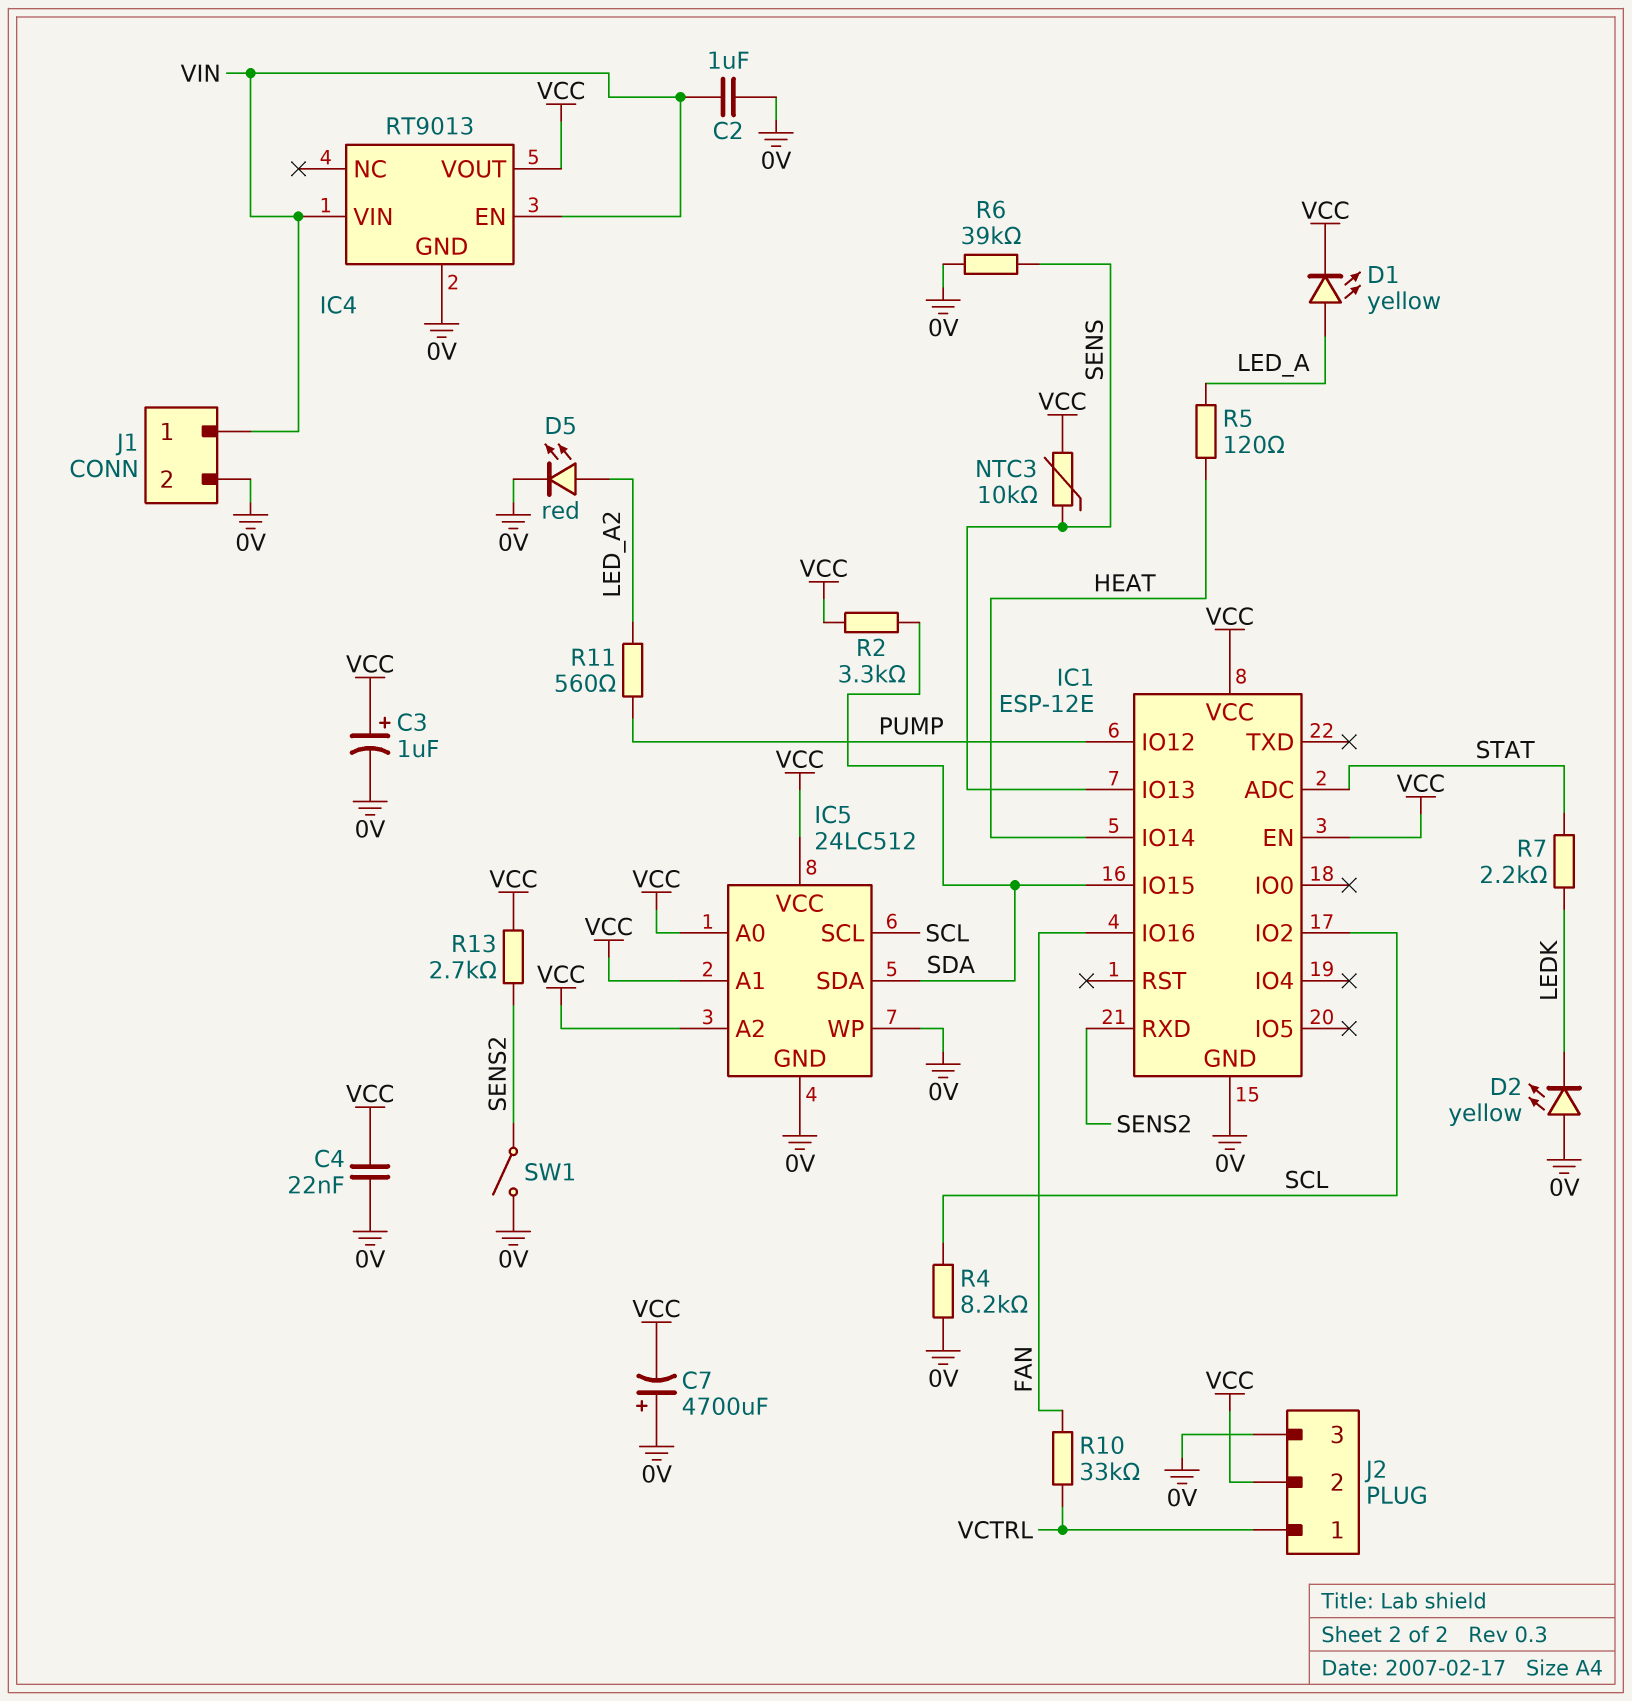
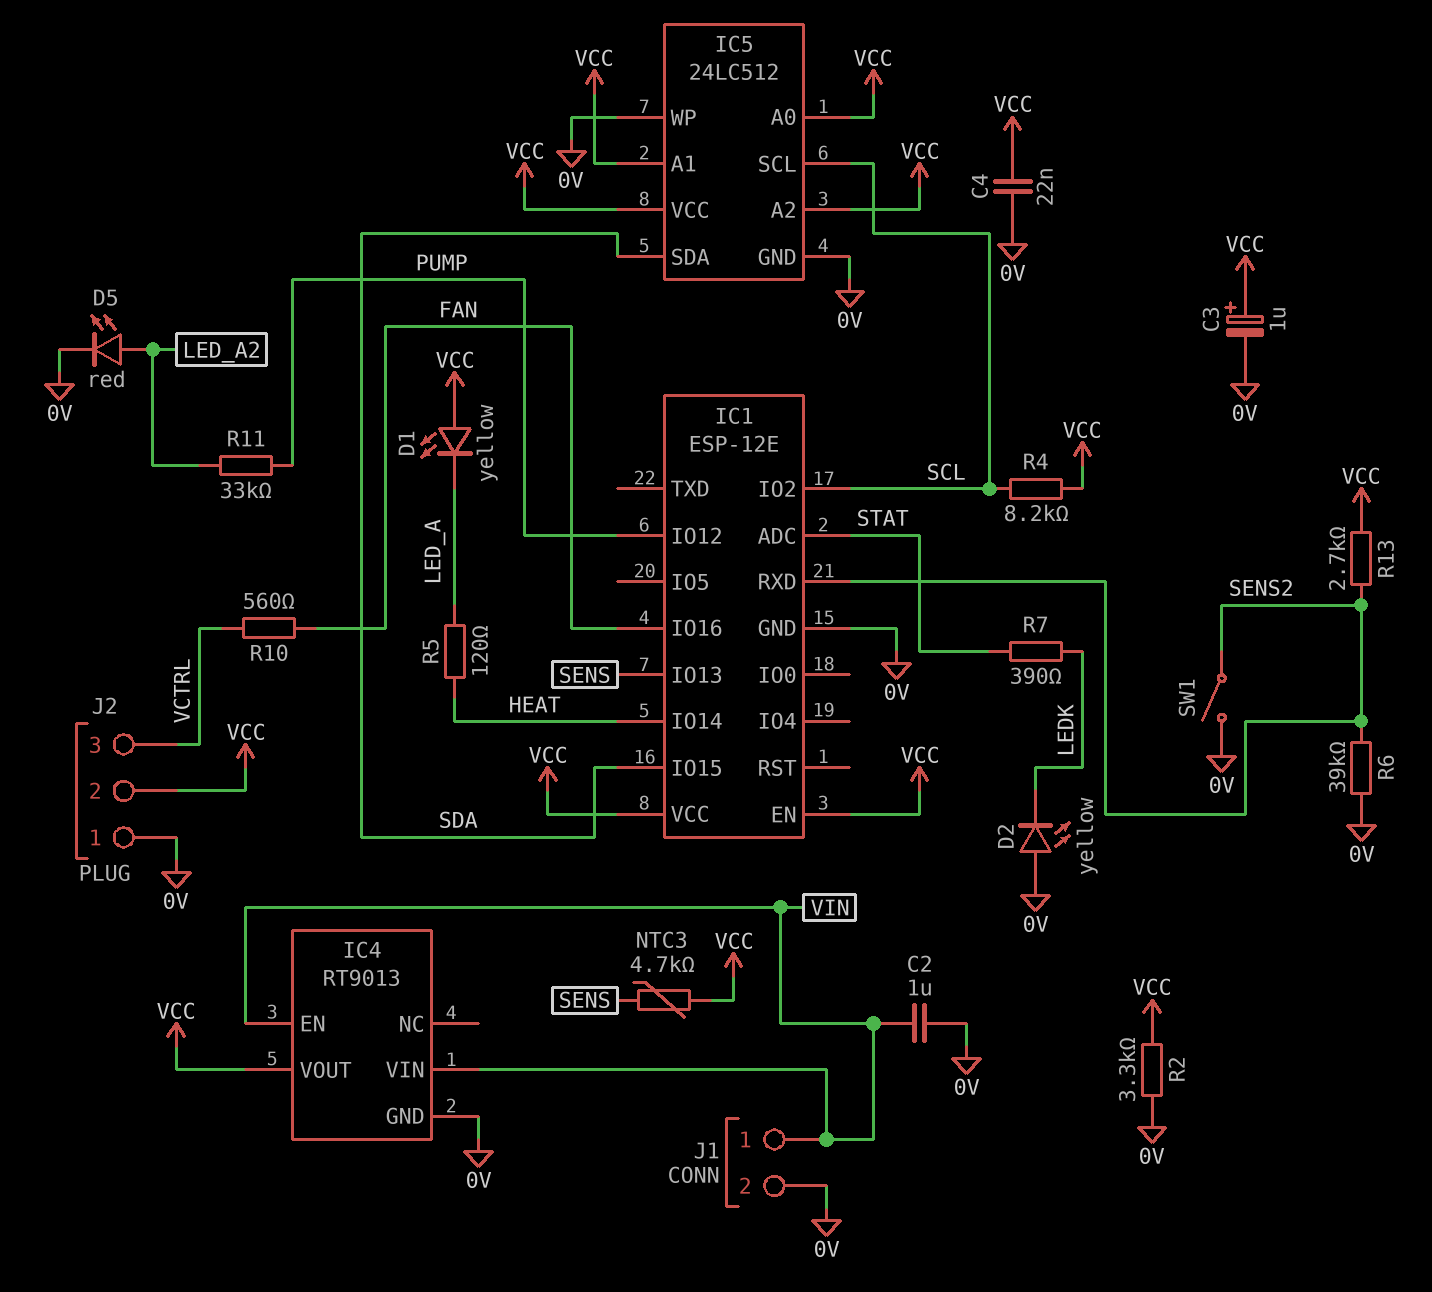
C7: 4700uF (plus 0V, minus VCC) -> none
D1: LED yellow (A LED_A, K VCC) -> LED yellow (A VCC, K LED_A)
J2 pin 1: VCTRL -> 0V
J2 pin 3: 0V -> VCTRL
NTC3: 10k (SENS, VCC) -> 4.7k (SENS, VCC)
R2: 3.3k (SDA, VCC) -> 3.3k (0V, VCC)
R4: 8.2k (0V, SCL) -> 8.2k (SCL, VCC)
R6: 39k (0V, SENS) -> 39k (0V, SENS2)
R7: 2.2k (LEDK, STAT) -> 390 (LEDK, STAT)
R10: 33k (FAN, VCTRL) -> 560 (FAN, VCTRL)
R11: 560 (LED_A2, PUMP) -> 33k (LED_A2, PUMP)

